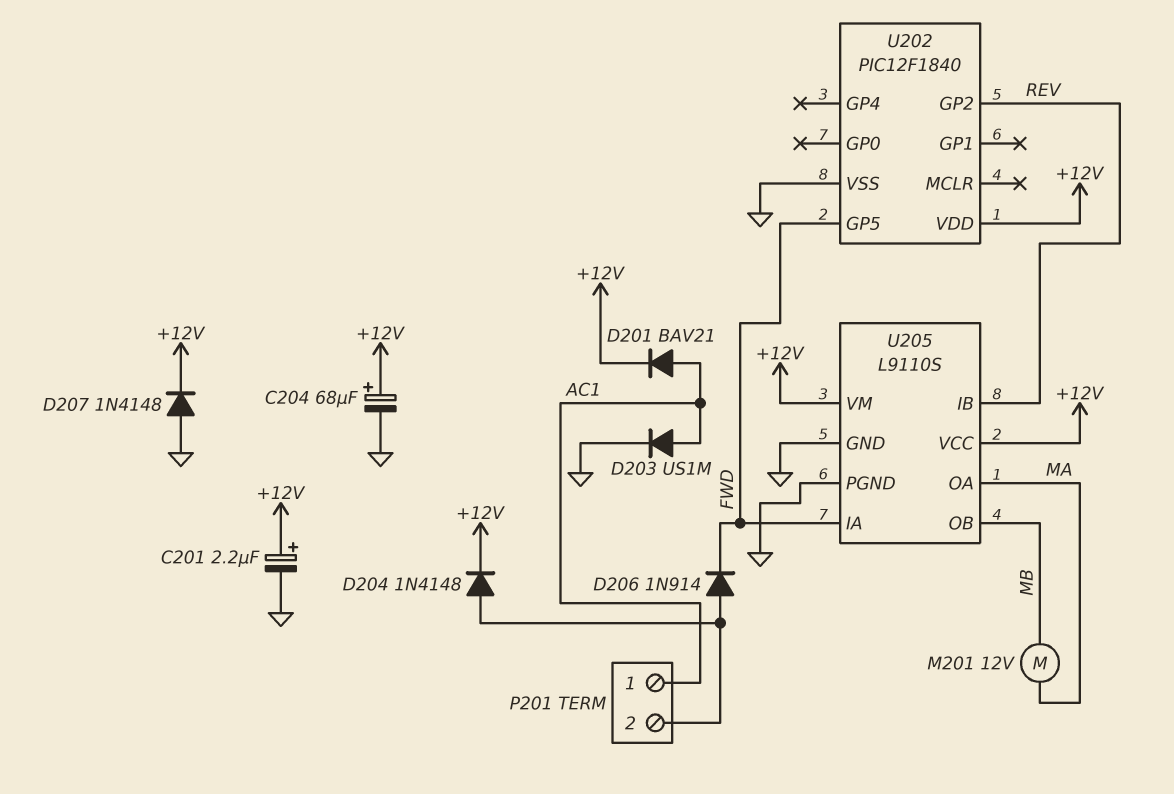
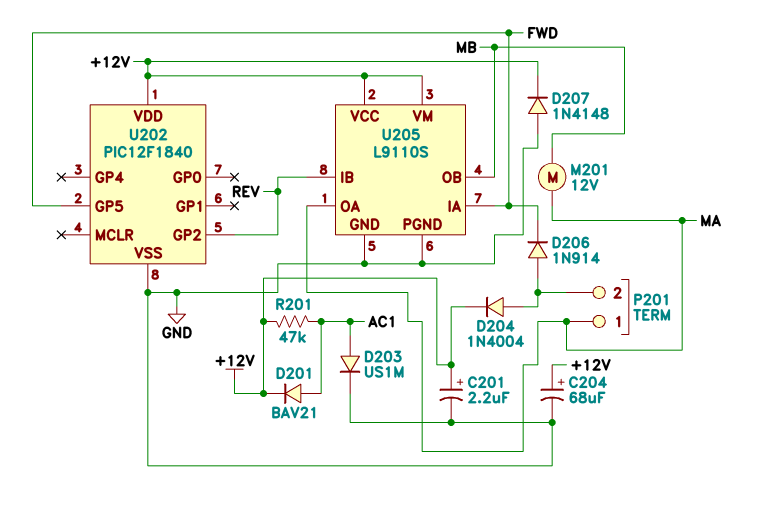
D204: diode 1N4148 (A P201/2, K +12V) -> diode 1N4004 (A P201/2, K +12V)
P201 pin 1: AC1 -> MA
R201: none -> 47k (+12V, AC1)

